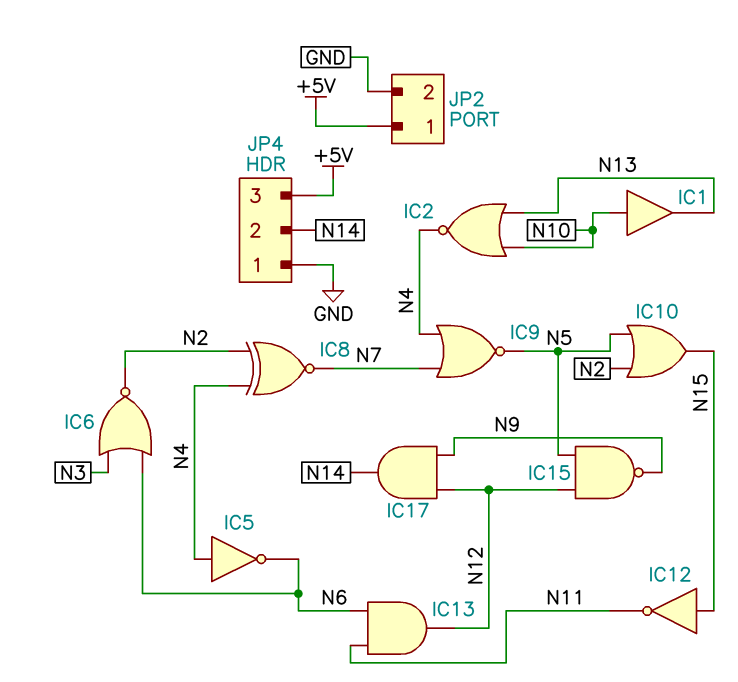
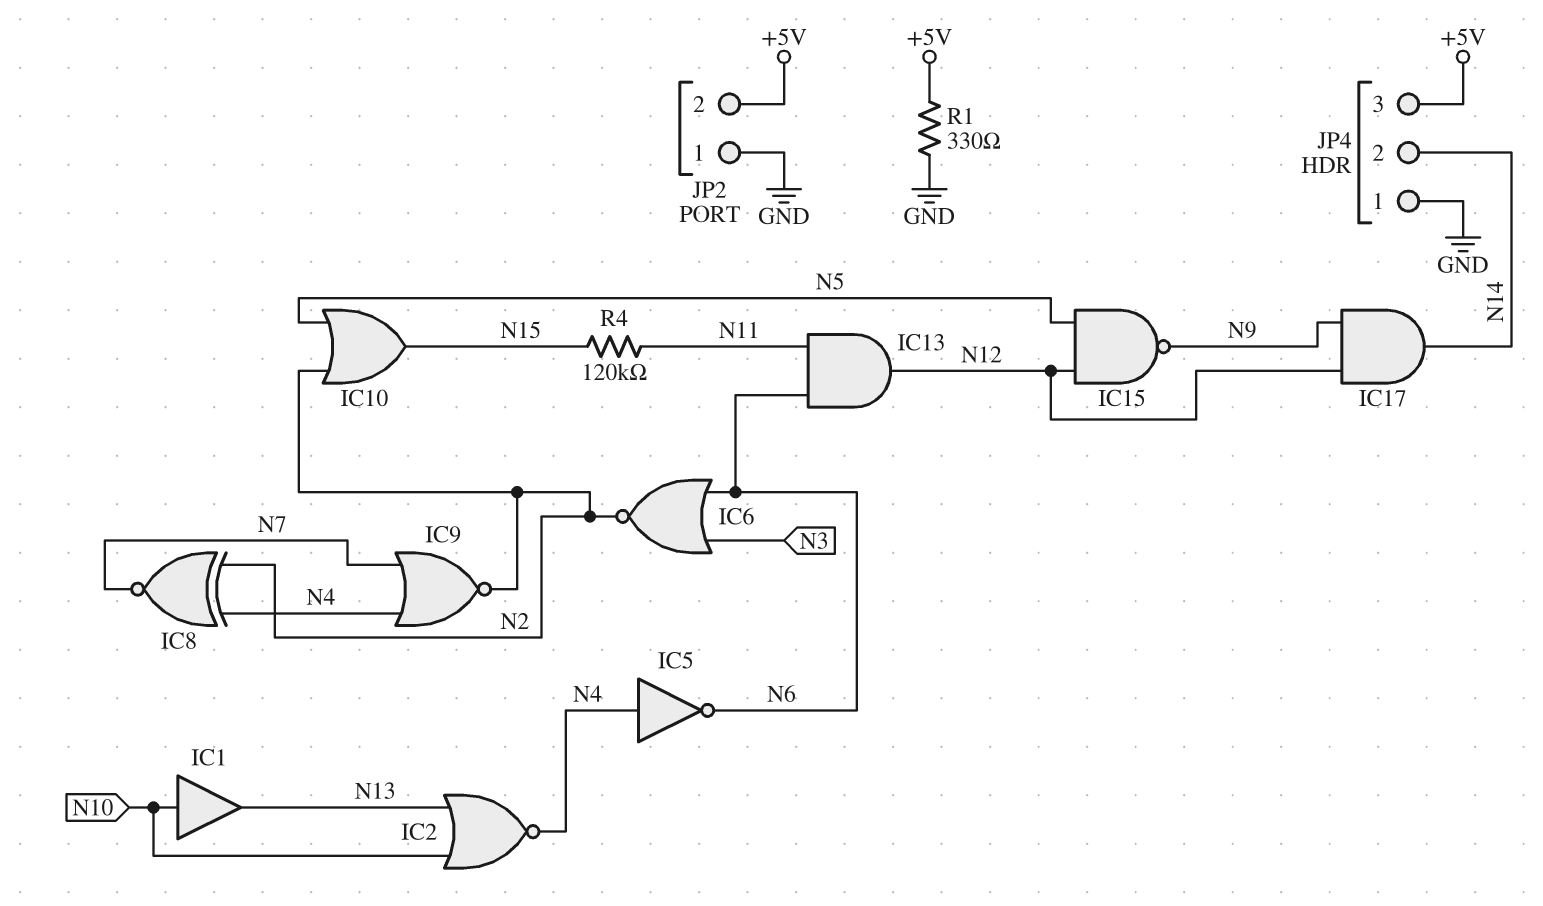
IC9: NOR (in N4, in N7, out N5) -> NOR (in N4, in N7, out N2)
IC12: NOT (in N15, out N11) -> none
JP2 pin 1: +5V -> GND
JP2 pin 2: GND -> +5V
R1: none -> 330 (+5V, GND)
R4: none -> 120k (N11, N15)

